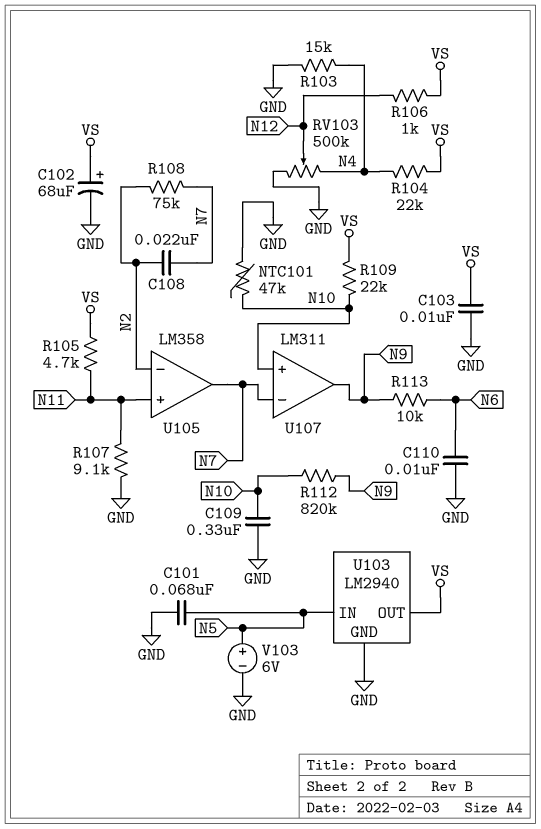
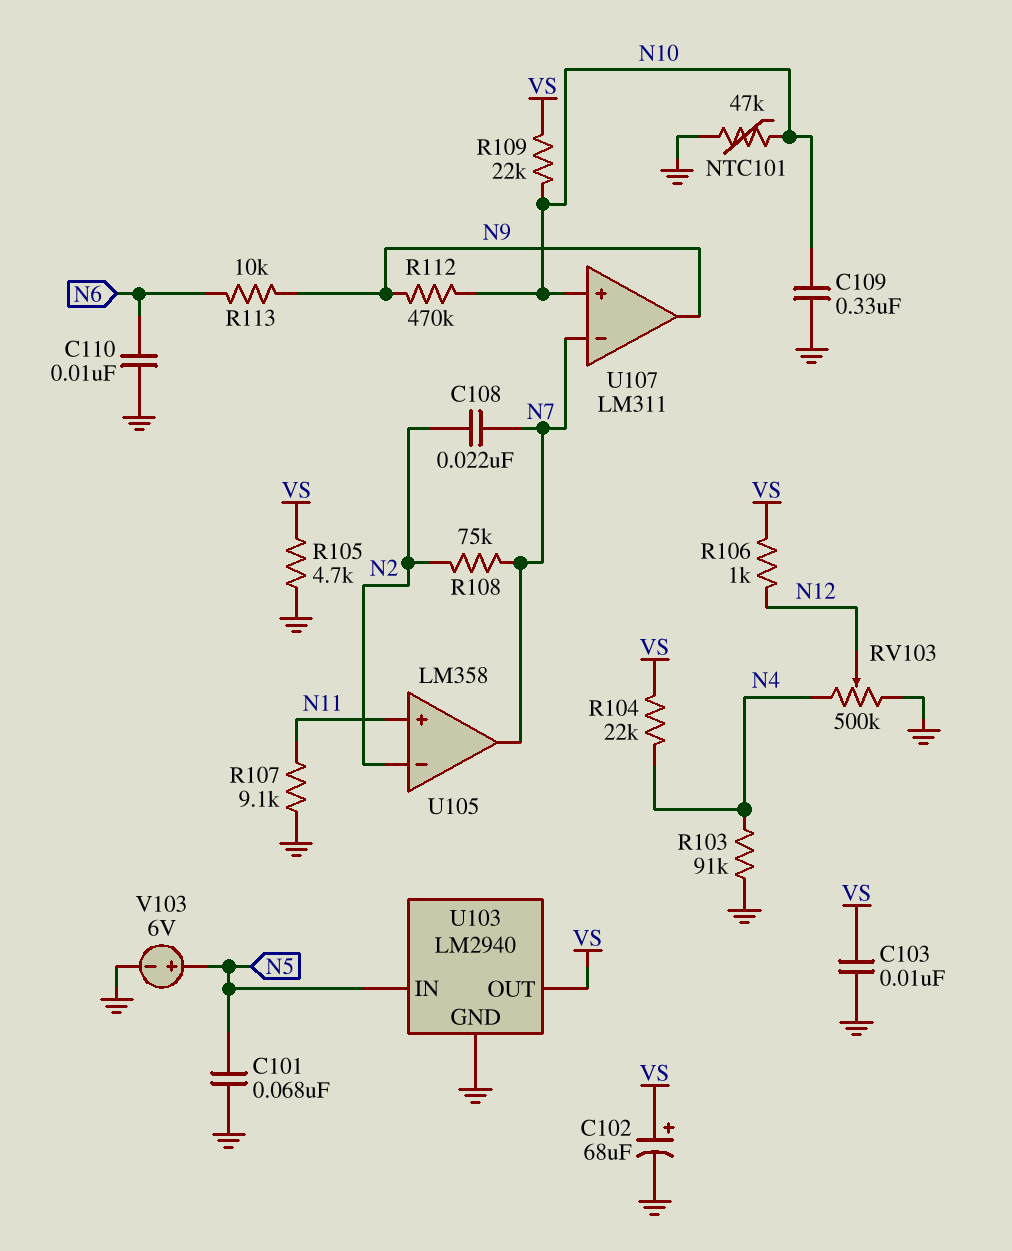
R103: 15k (GND, N4) -> 91k (GND, N4)
R105: 4.7k (N11, VS) -> 4.7k (GND, VS)
R112: 820k (N9, N10) -> 470k (N9, N10)

